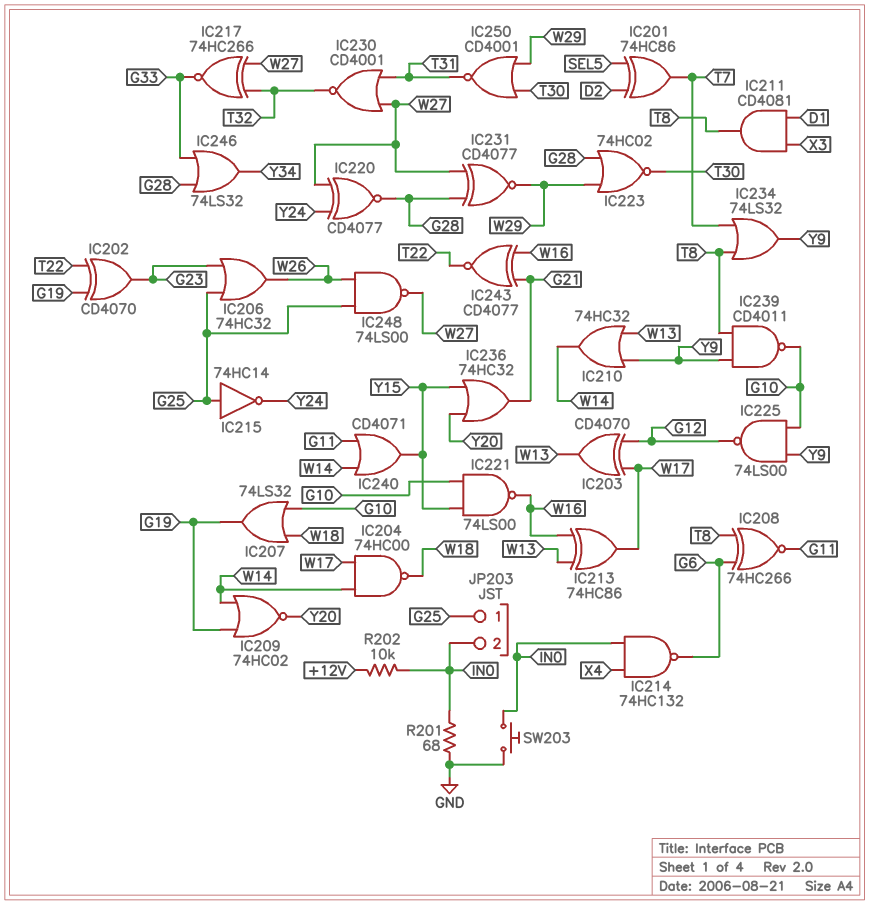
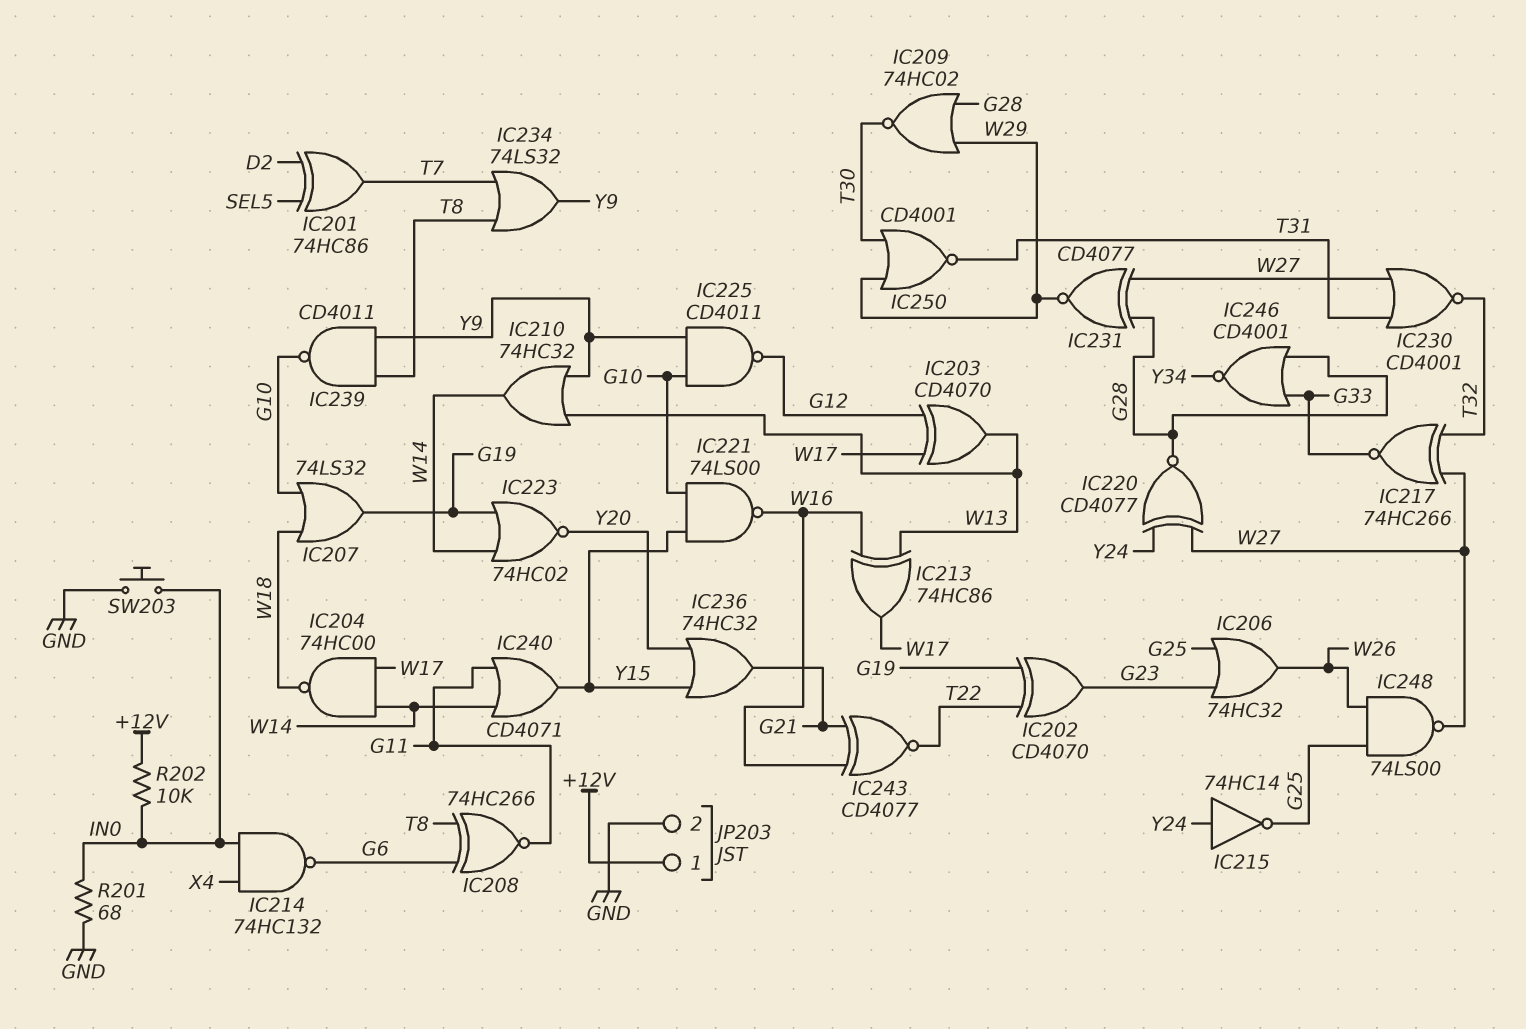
IC209: NOR 74HC02 (in G19, in W14, out Y20) -> NOR 74HC02 (in G28, in W29, out T30)
IC211: AND CD4081 (in D1, in X3, out T8) -> none
IC215: NOT 74HC14 (in G25, out Y24) -> NOT 74HC14 (in Y24, out G25)
IC223: NOR 74HC02 (in G28, in W29, out T30) -> NOR 74HC02 (in G19, in W14, out Y20)
IC225: NAND 74LS00 (in G10, in Y9, out G12) -> NAND CD4011 (in G10, in Y9, out G12)
IC246: OR 74LS32 (in G28, in G33, out Y34) -> NOR CD4001 (in G28, in G33, out Y34)
JP203 pin 1: G25 -> +12V
JP203 pin 2: IN0 -> GND

